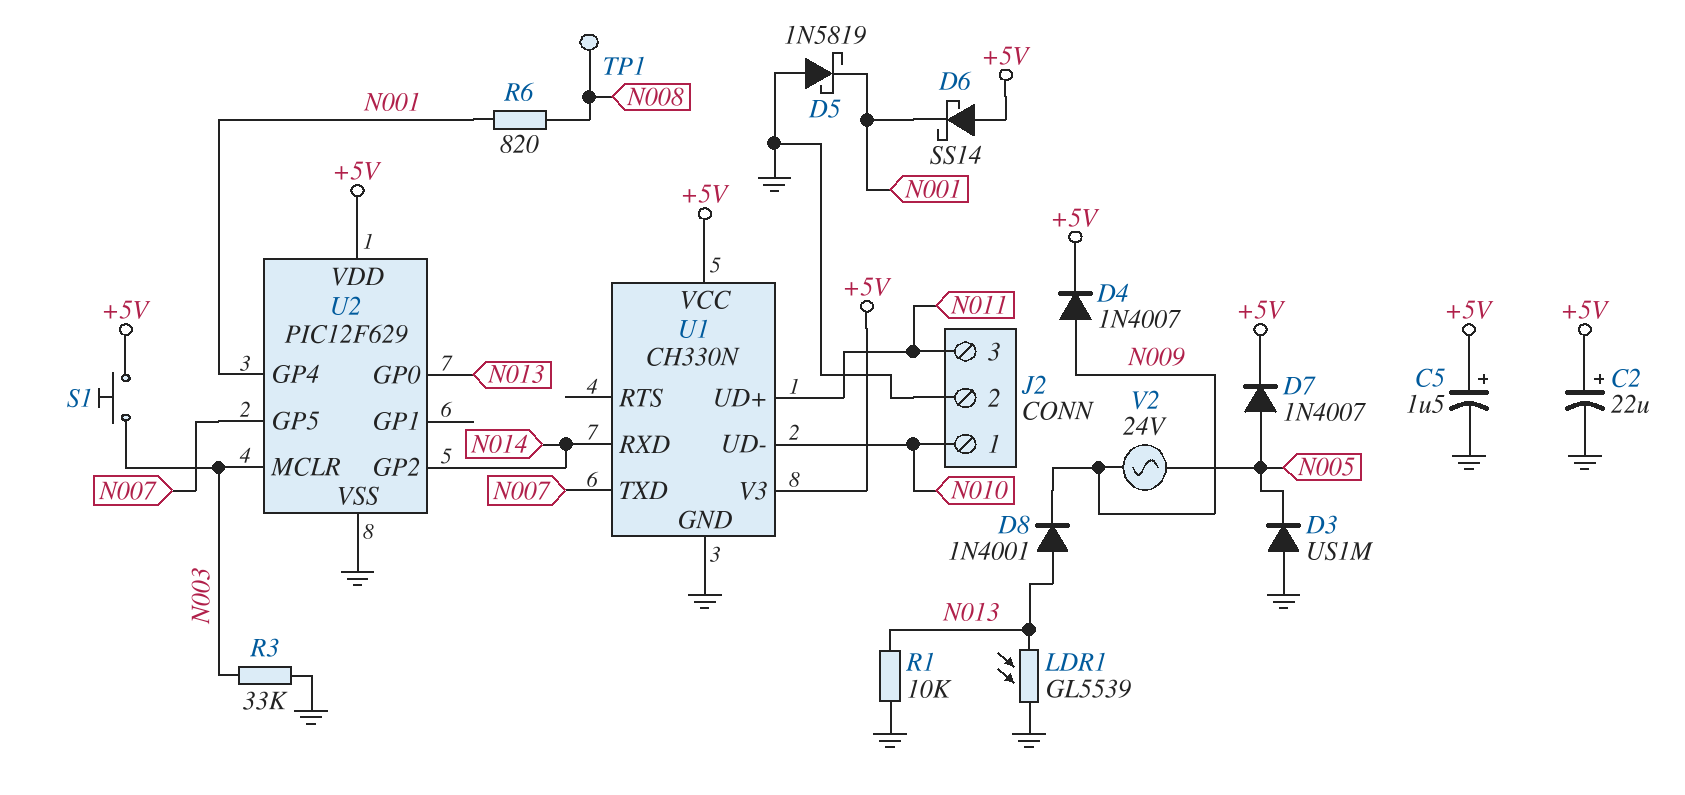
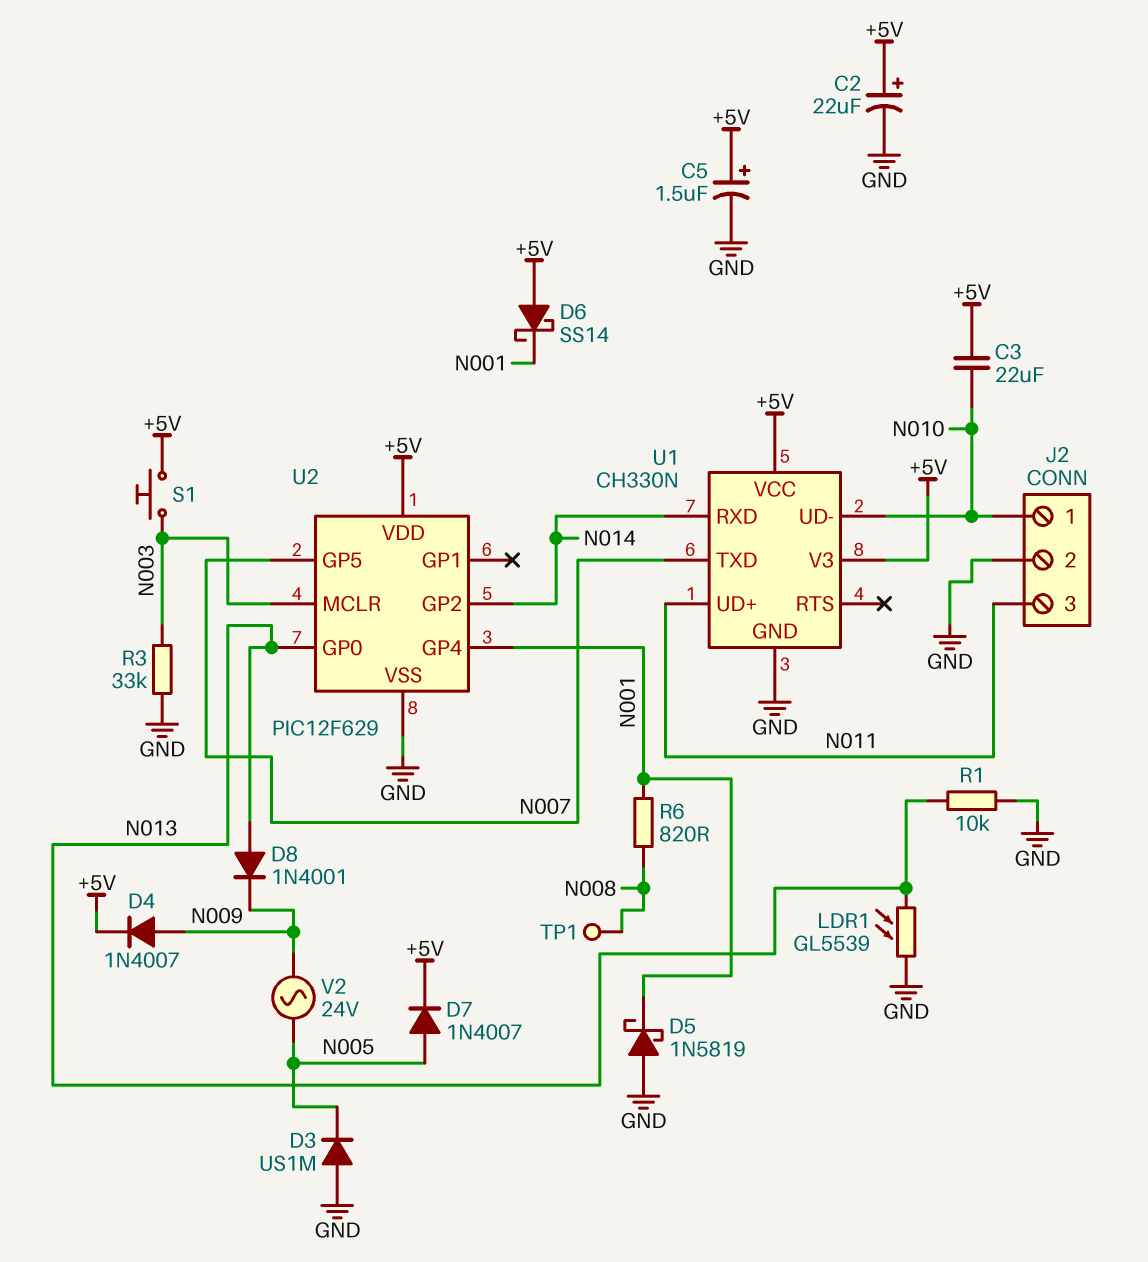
C3: none -> 22uF (+5V, N010)

